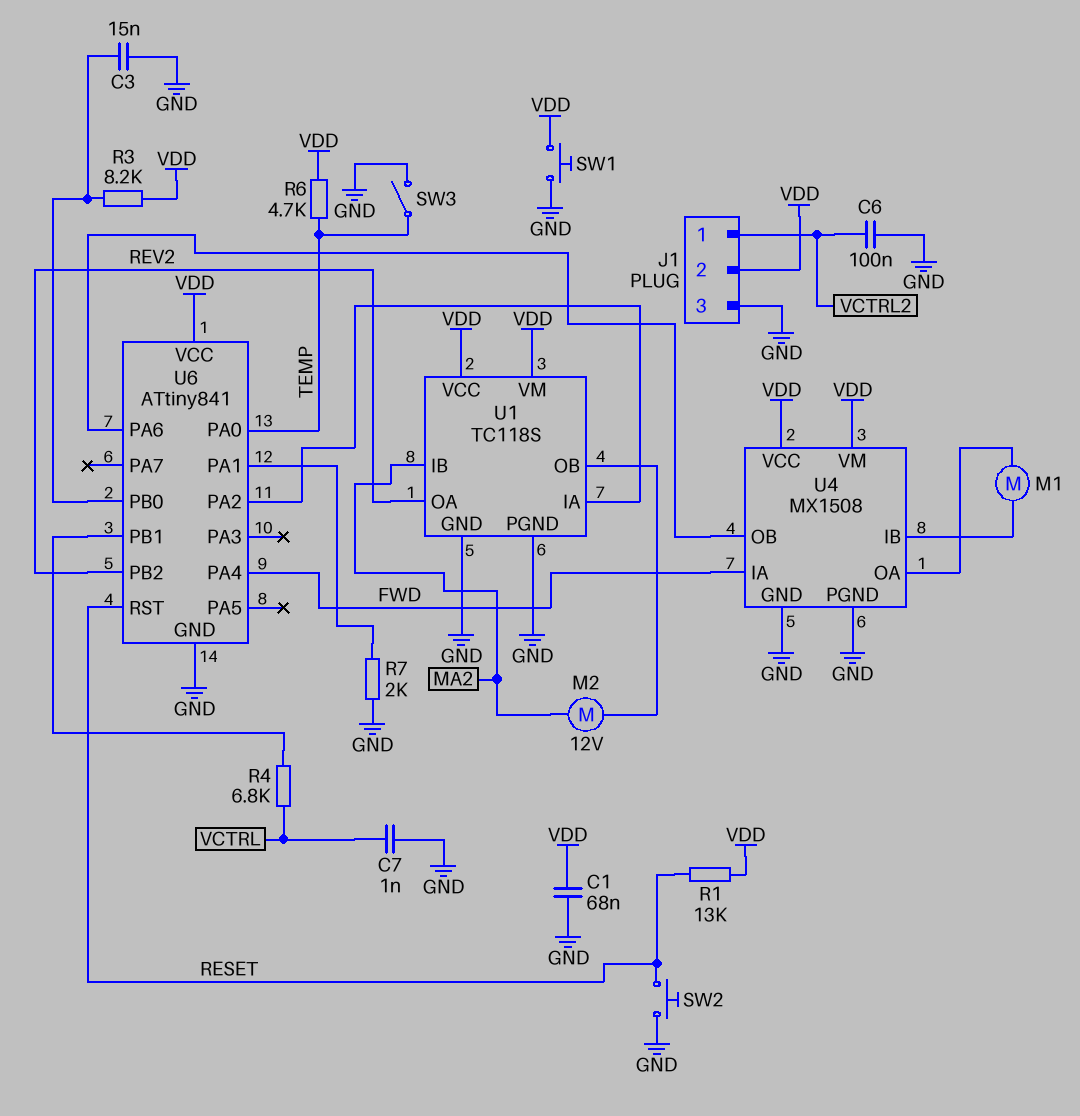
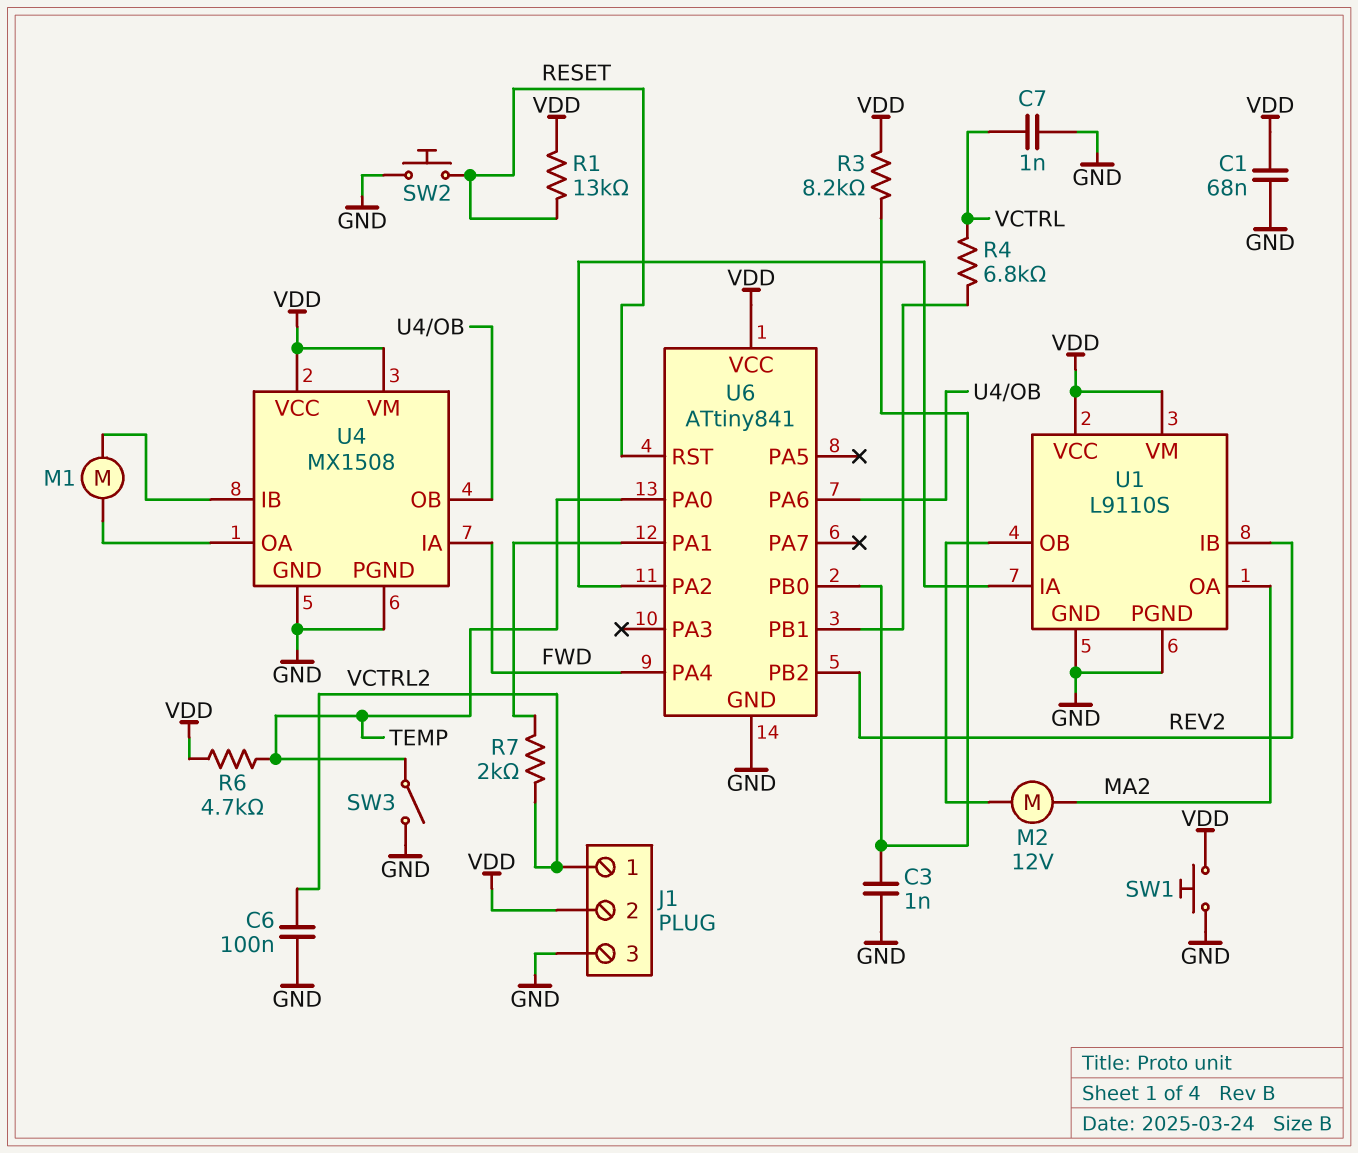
C3: 15nF (GND, U6/PB0) -> 1nF (GND, U6/PB0)
R7: 2k (GND, U6/PA1) -> 2k (U6/PA1, VCTRL2)
U1: TC118S -> L9110S
U1 pin IB: MA2 -> REV2
U1 pin OA: REV2 -> MA2

